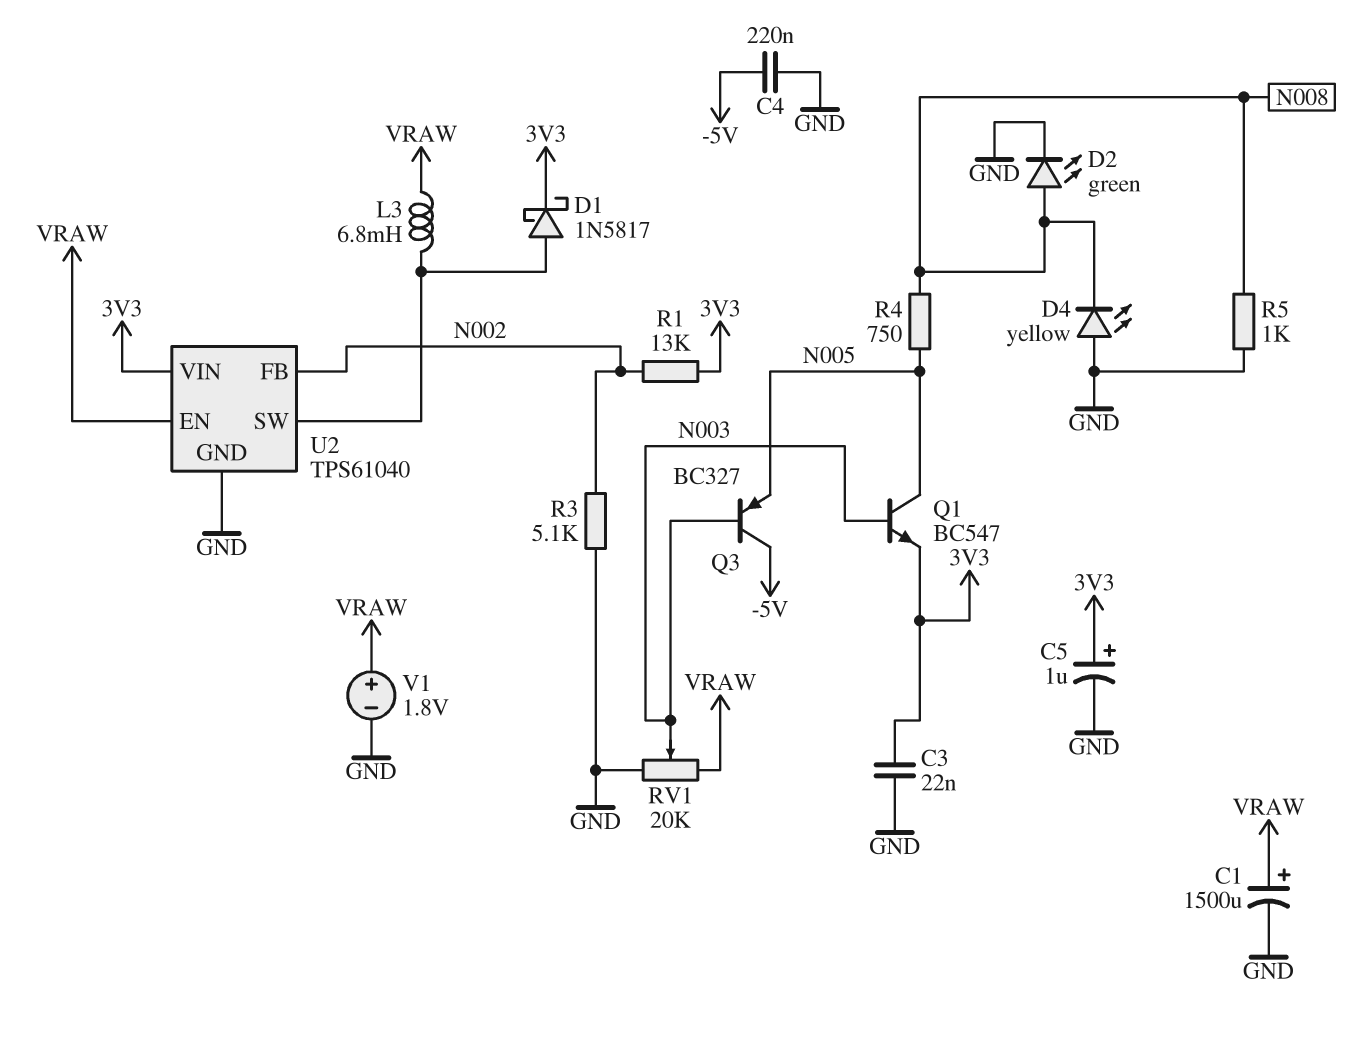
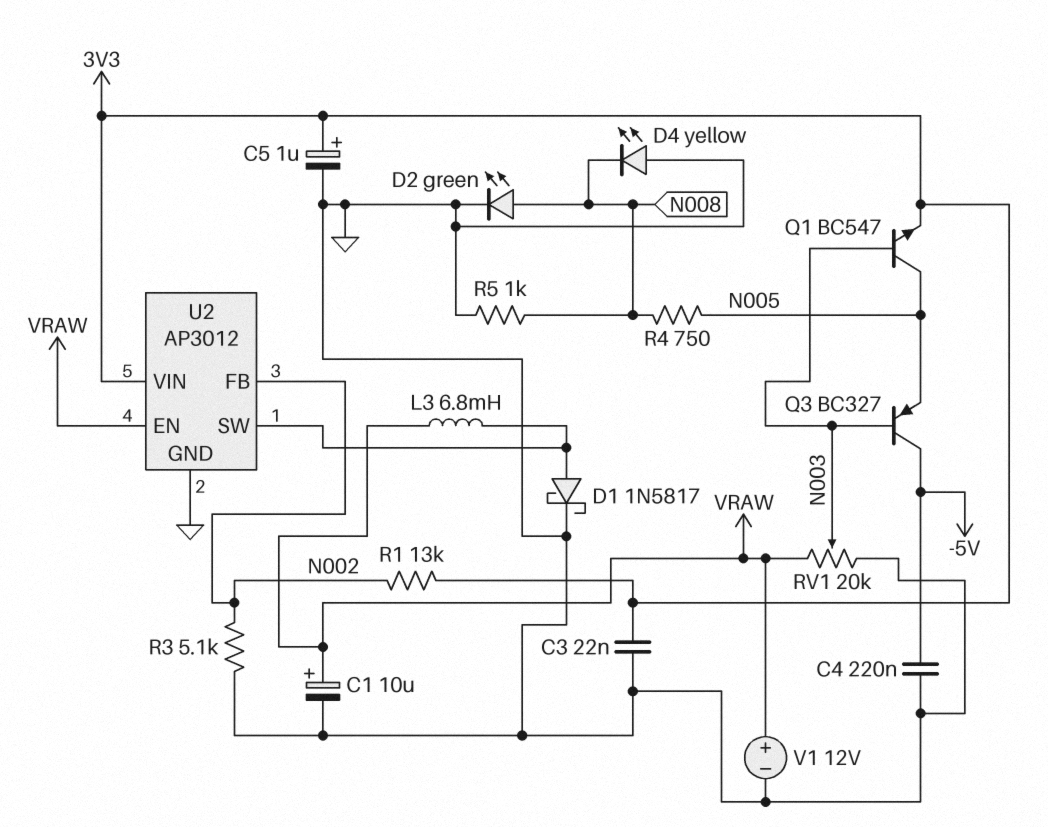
C1: 1500uF (plus VRAW, minus GND) -> 10uF (plus VRAW, minus GND)
D1: schottky 1N5817 (A U2/SW, K 3V3) -> schottky 1N5817 (A U2/SW, K GND)
U2: TPS61040 -> AP3012
V1: 1.8V (plus VRAW, minus GND) -> 12V (plus VRAW, minus GND)

